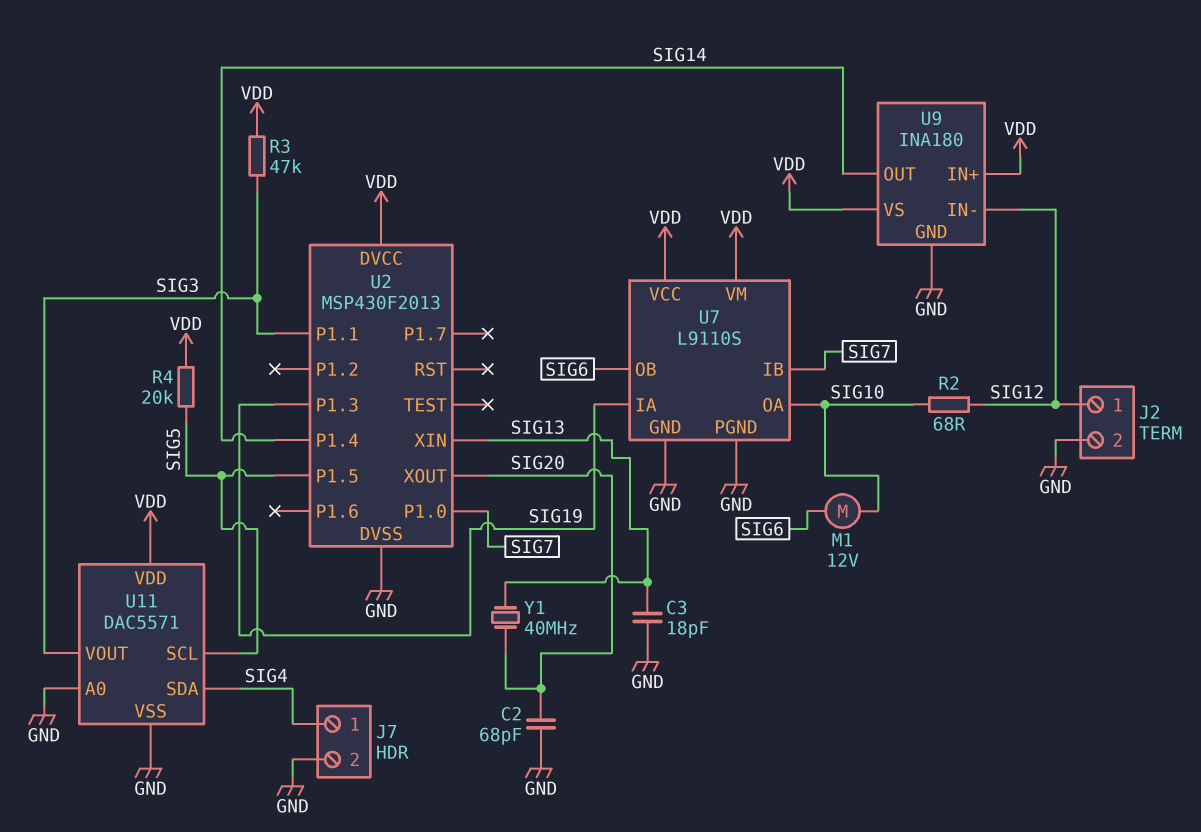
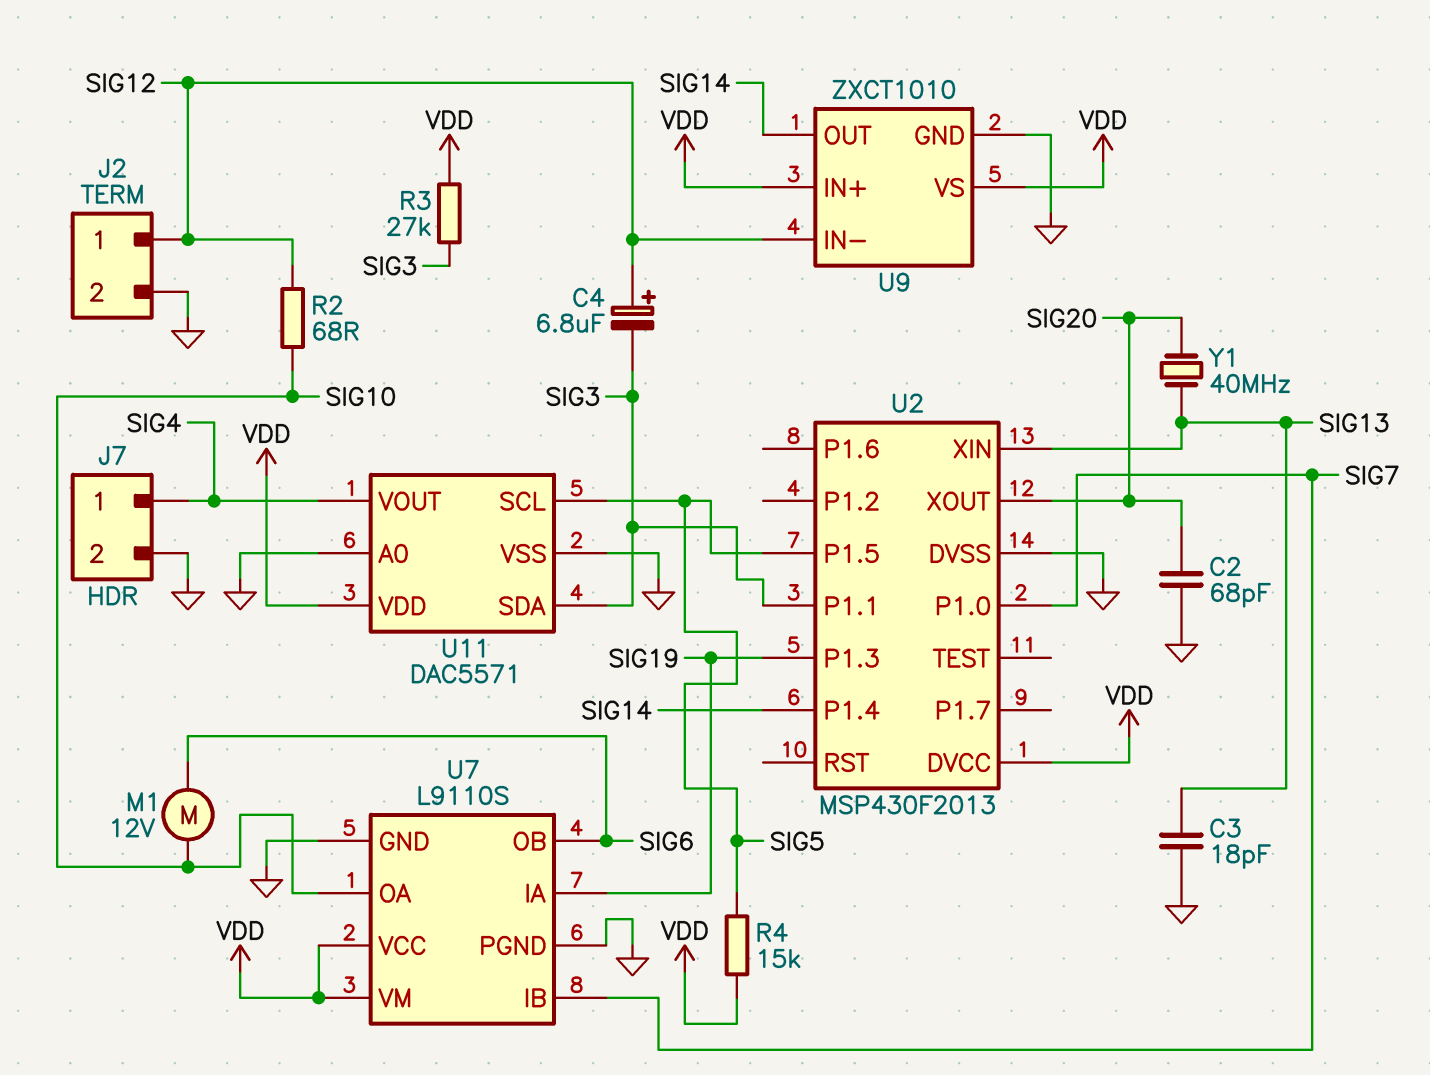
C4: none -> 6.8uF (plus SIG12, minus SIG3)
R3: 47k (SIG3, VDD) -> 27k (SIG3, VDD)
R4: 20k (SIG5, VDD) -> 15k (SIG5, VDD)
U9: INA180 -> ZXCT1010
U11 pin SDA: SIG4 -> SIG3
U11 pin VOUT: SIG3 -> SIG4

